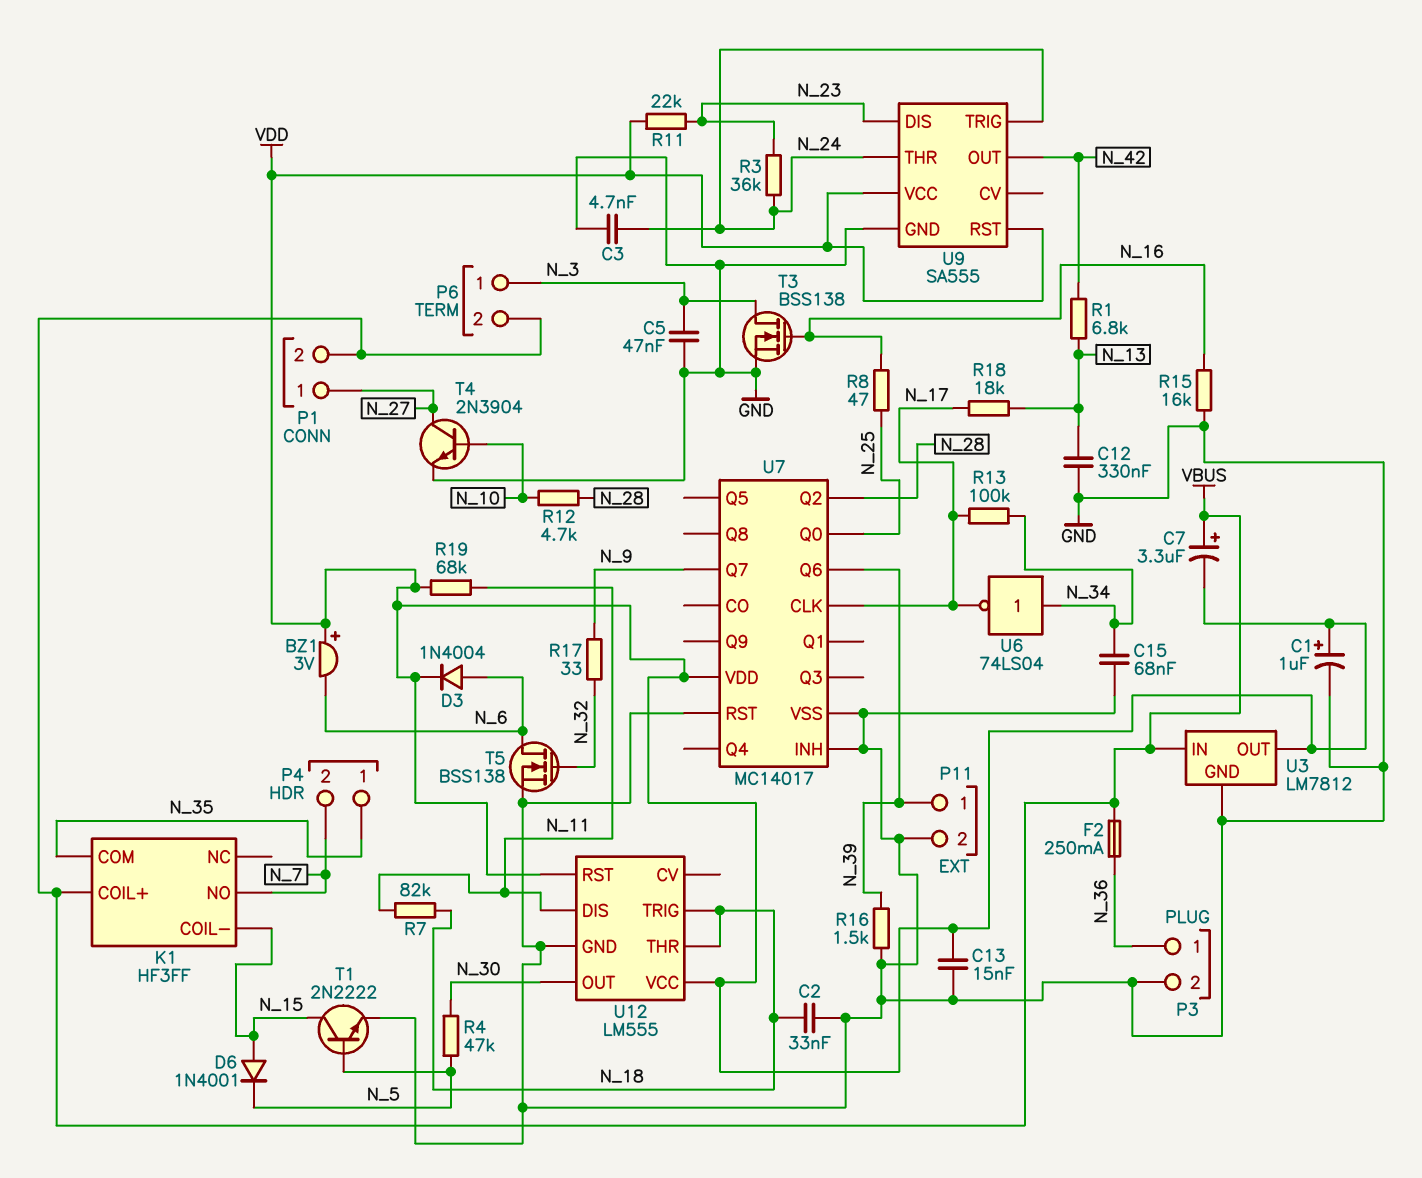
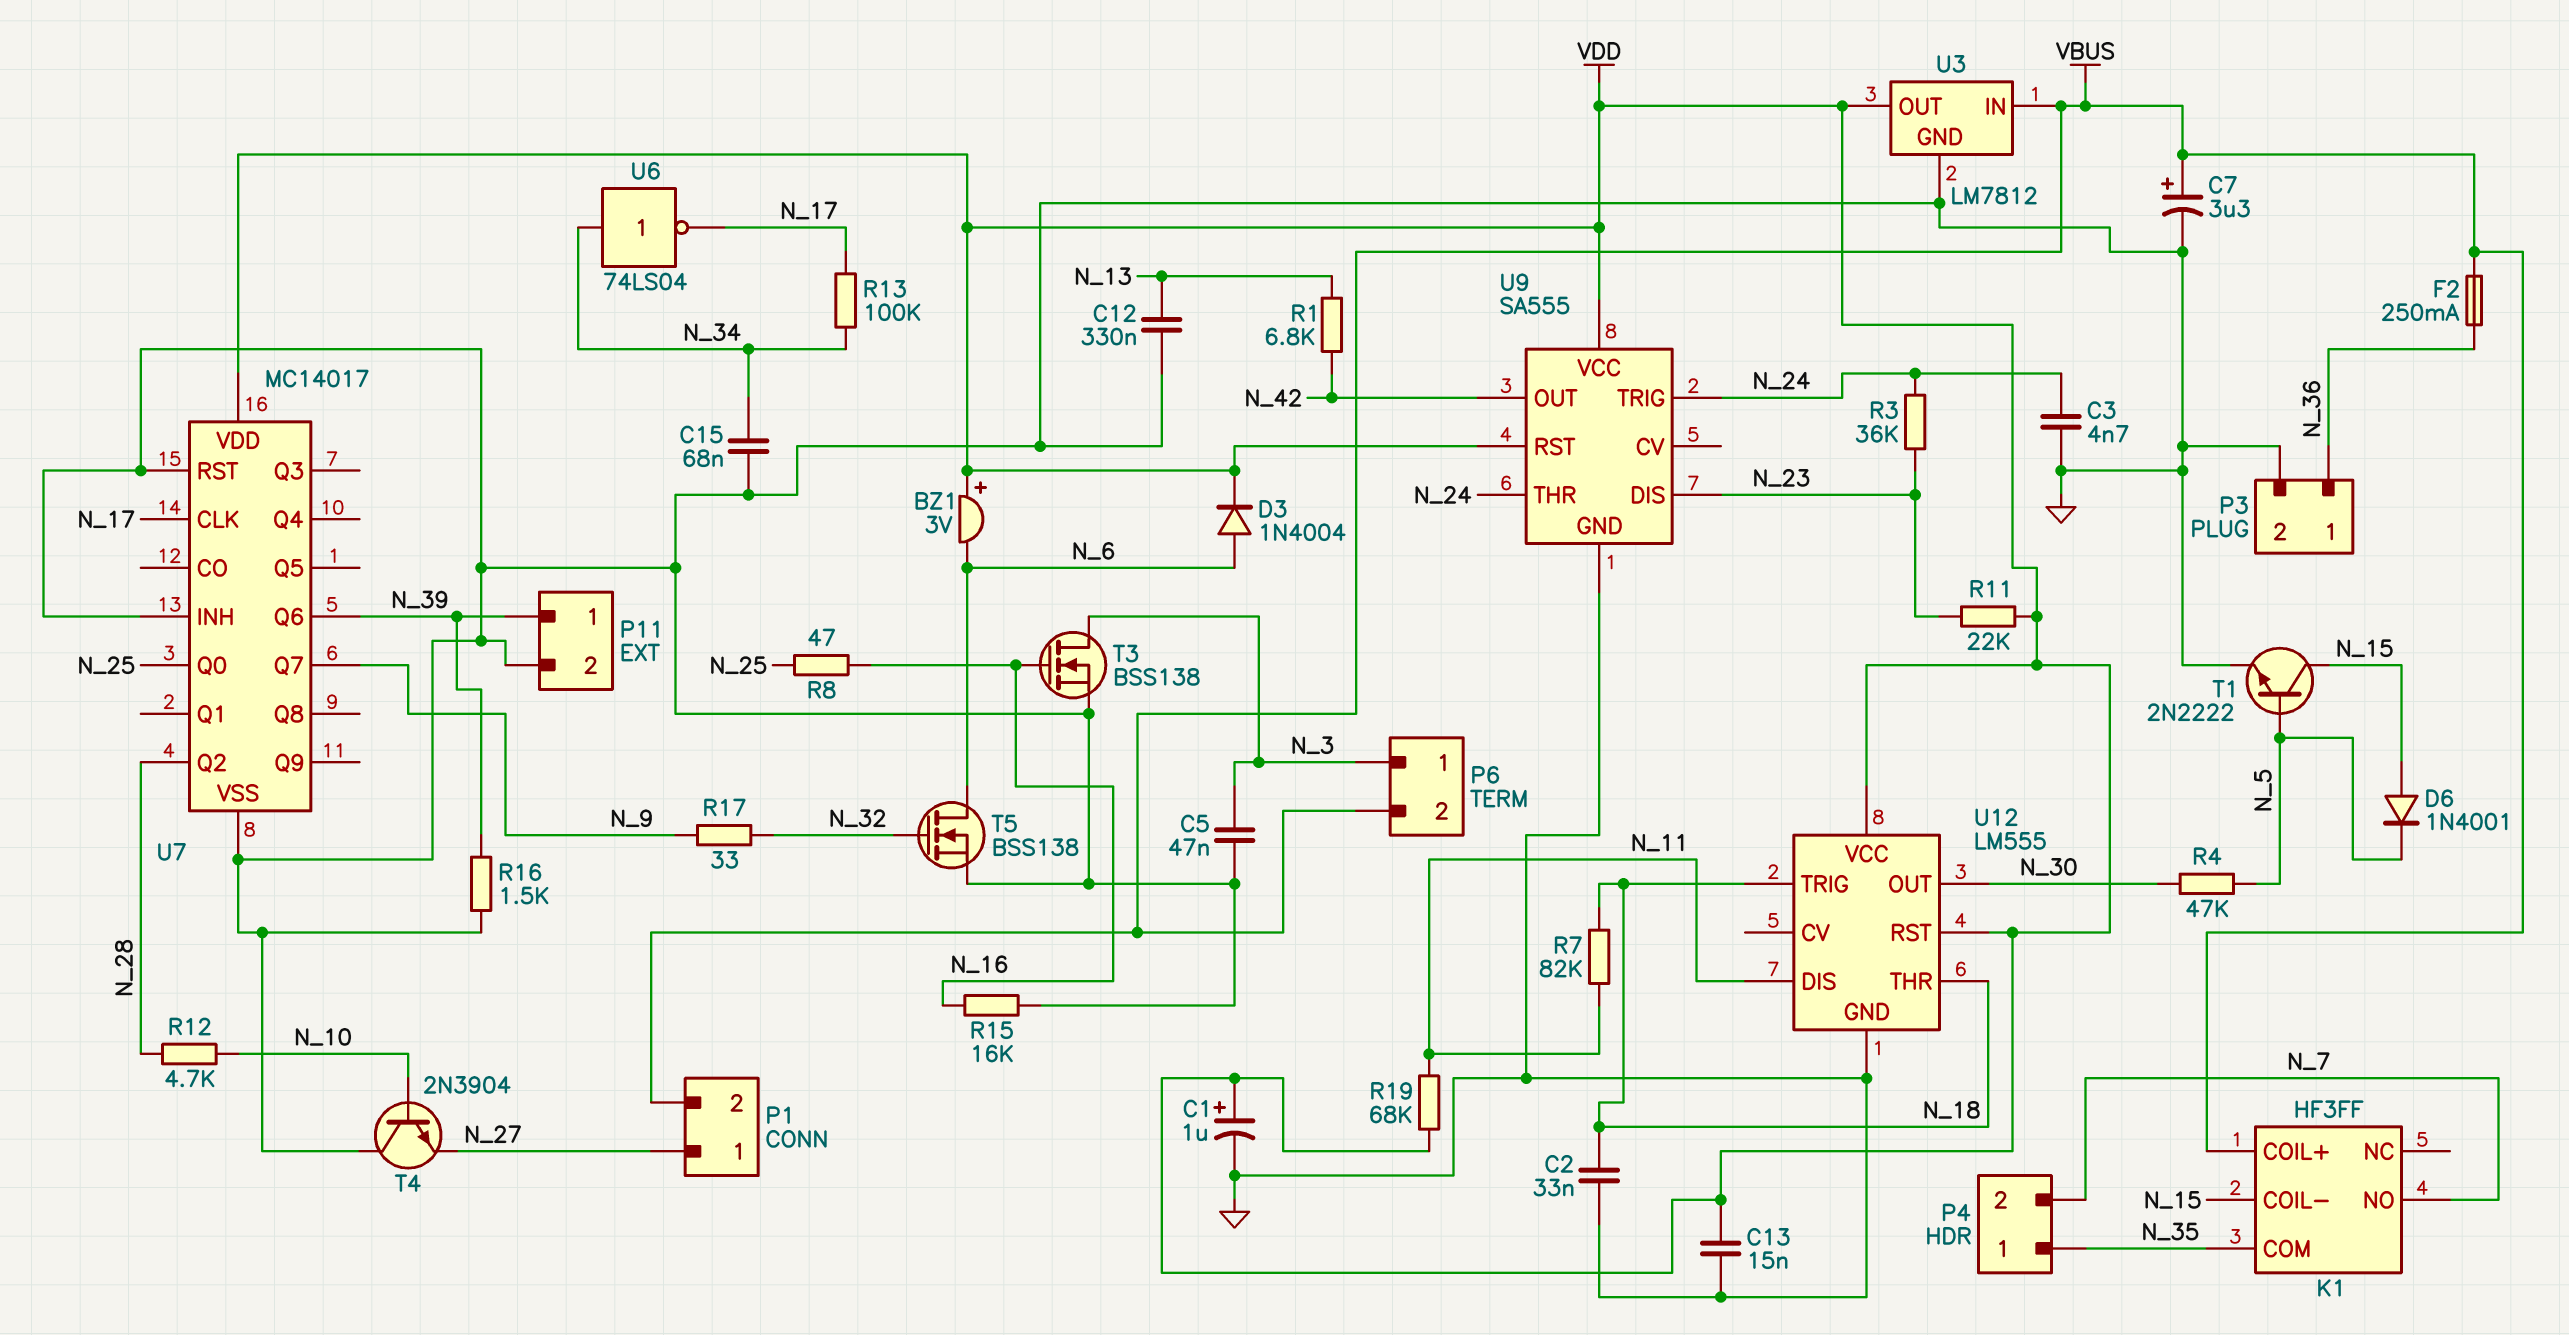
C7: 3.3uF (plus VBUS, minus VDD) -> 3.3uF (plus VBUS, minus GND)
R18: 18k (N_13, N_17) -> none
T4: NPN 2N3904 (B N_10, C N_27, E GND) -> NPN 2N3904 (B N_10, C GND, E N_27)

